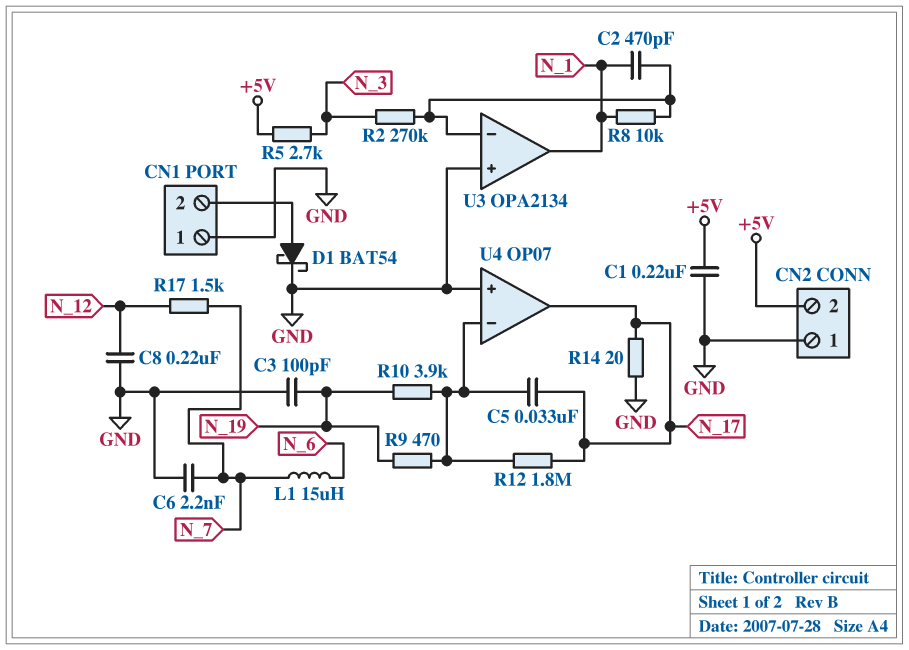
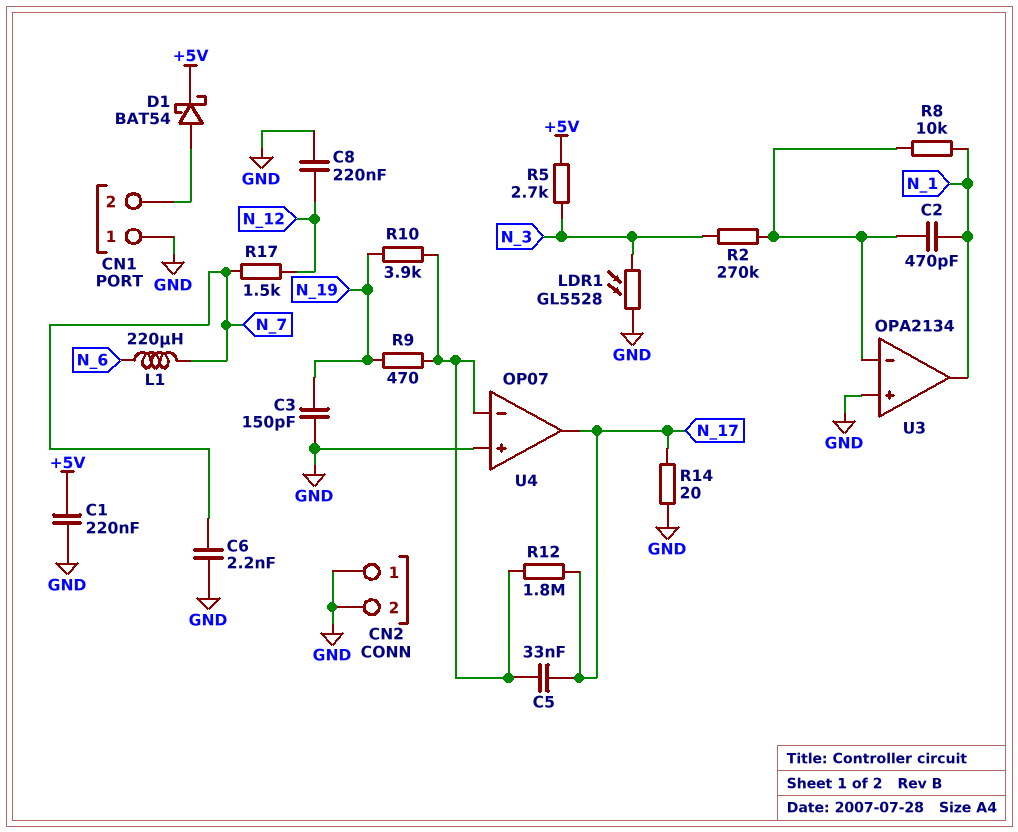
C3: 100pF (GND, N_19) -> 150pF (GND, N_19)
CN2 pin 2: +5V -> GND
D1: schottky BAT54 (A CN1/2, K GND) -> schottky BAT54 (A CN1/2, K +5V)
L1: 15uH (N_6, N_7) -> 220uH (N_6, N_7)
LDR1: none -> GL5528 (GND, N_3)

